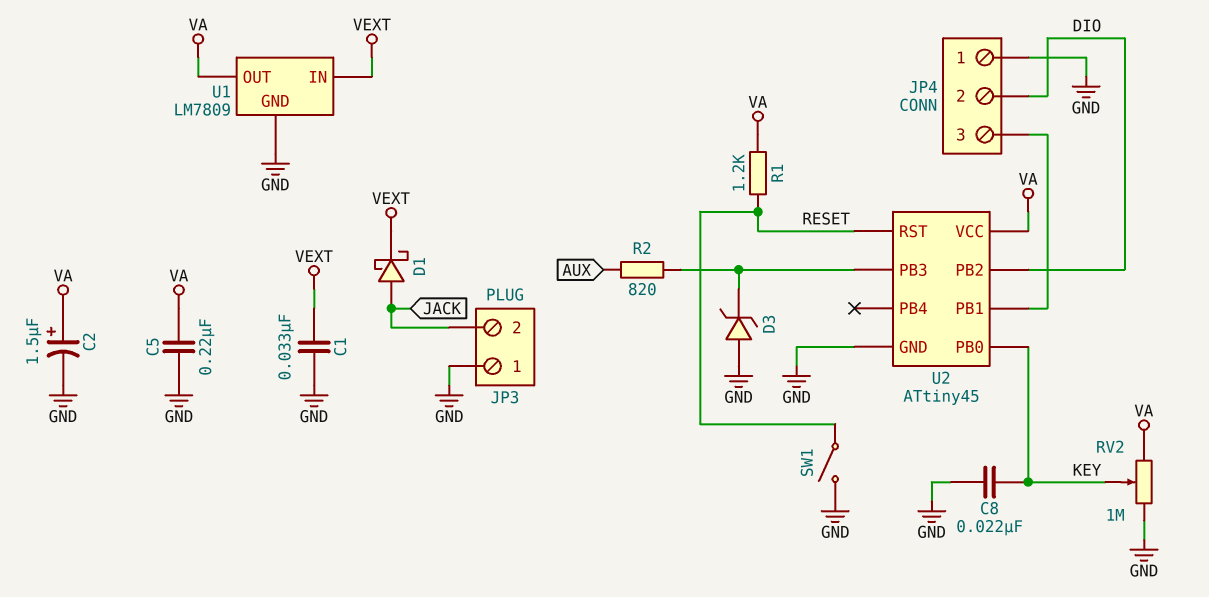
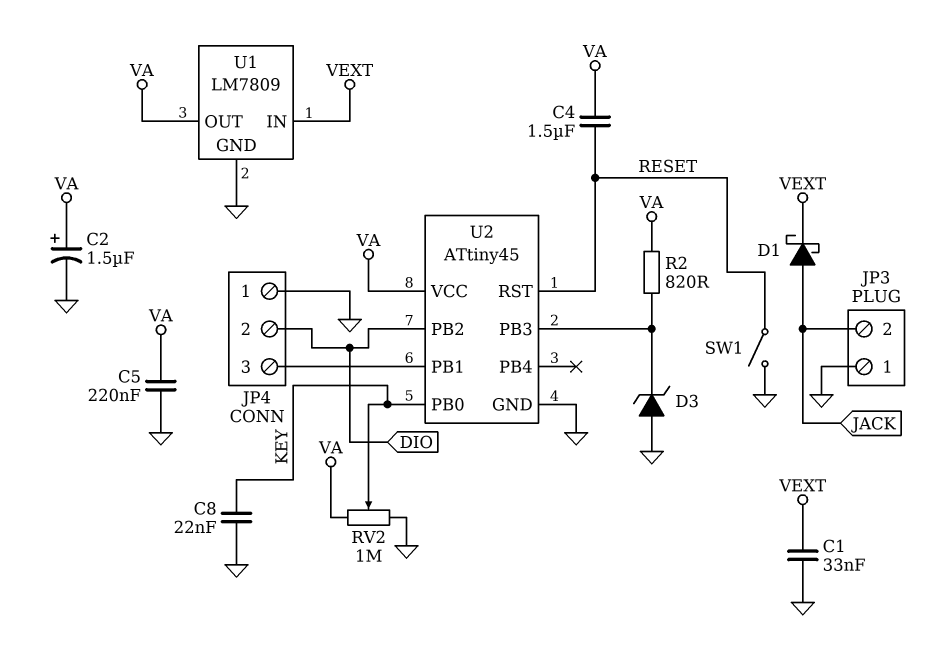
C4: none -> 1.5uF (RESET, VA)
R1: 1.2k (RESET, VA) -> none
R2: 820 (AUX, U2/PB3) -> 820 (U2/PB3, VA)

